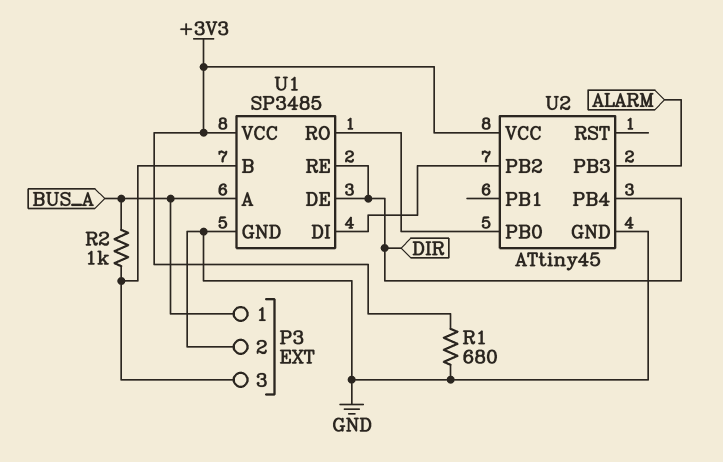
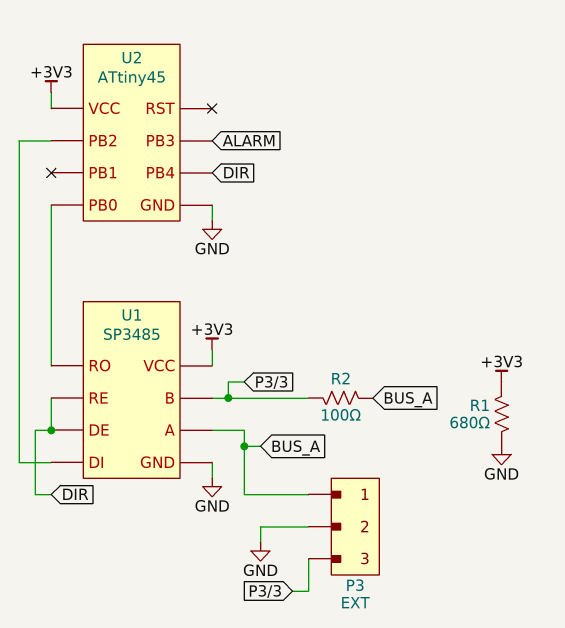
R2: 1k (BUS_A, P3/3) -> 100 (BUS_A, P3/3)

